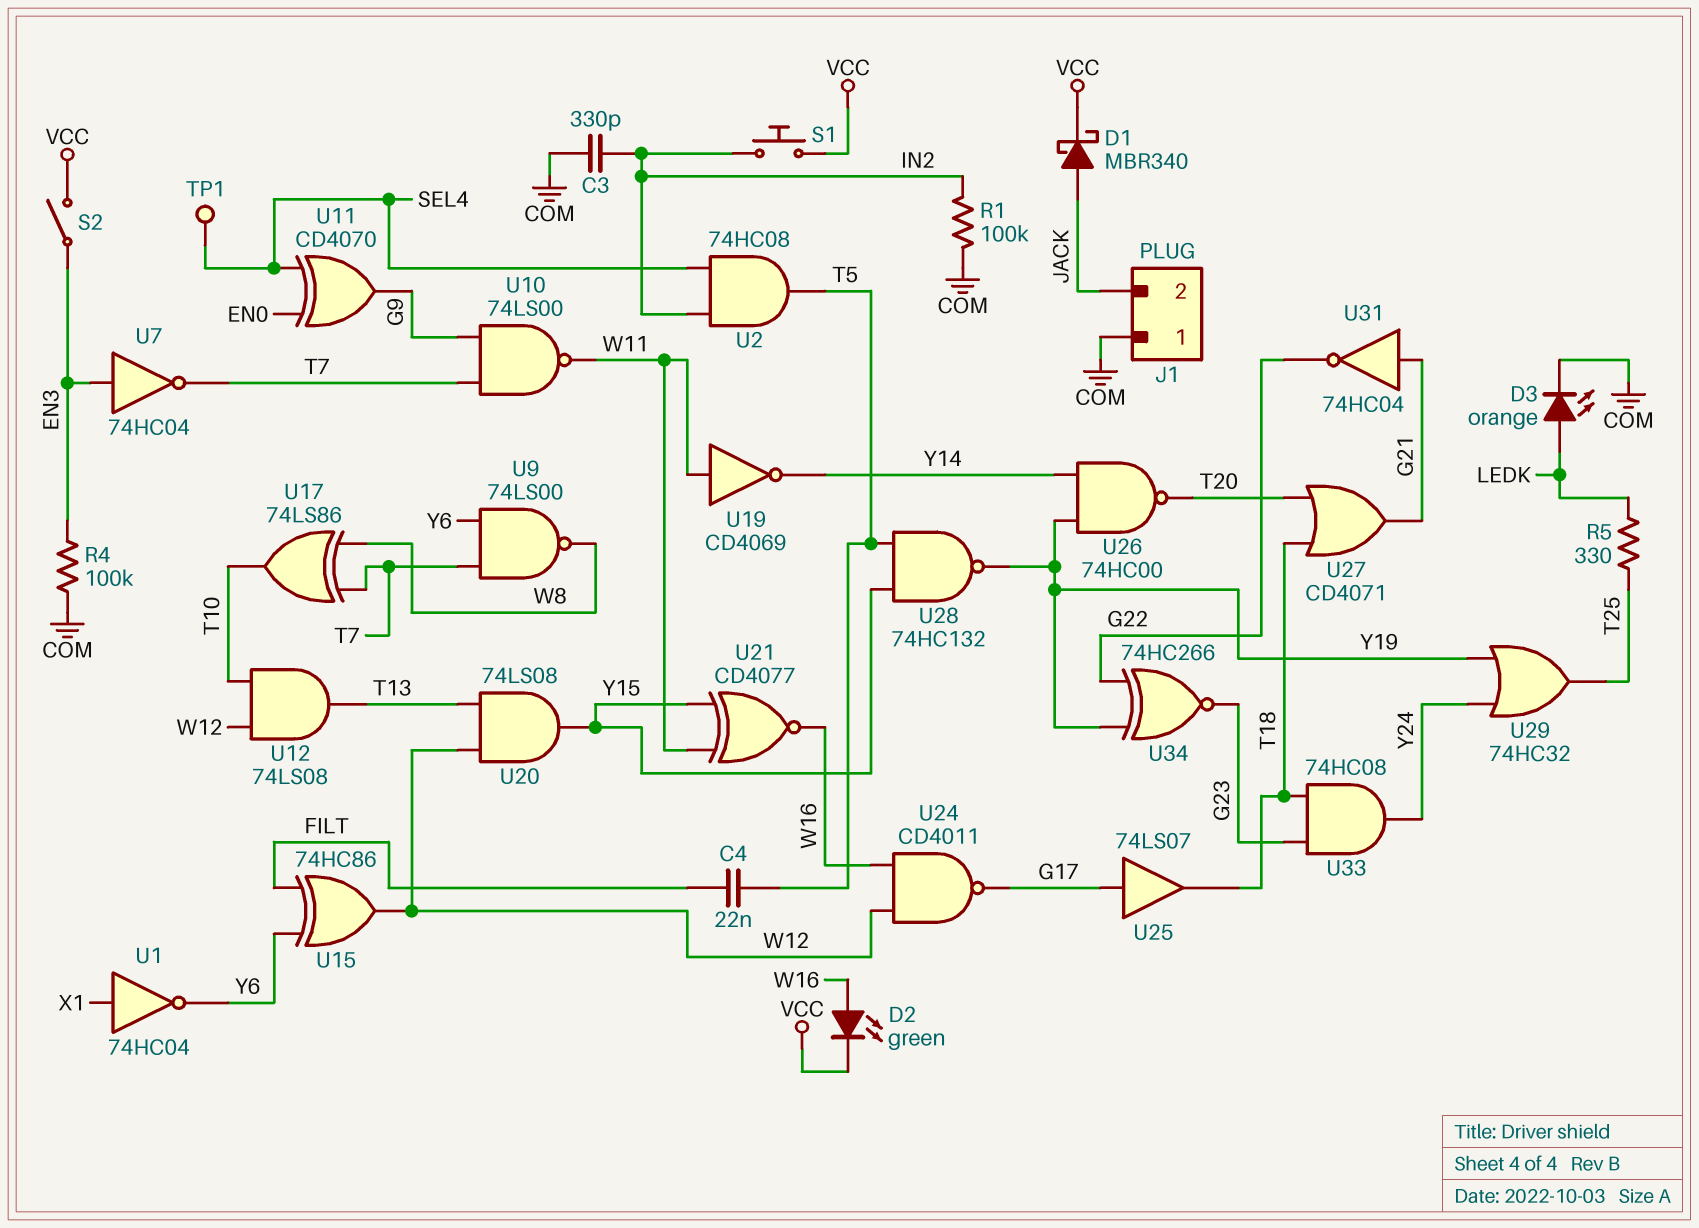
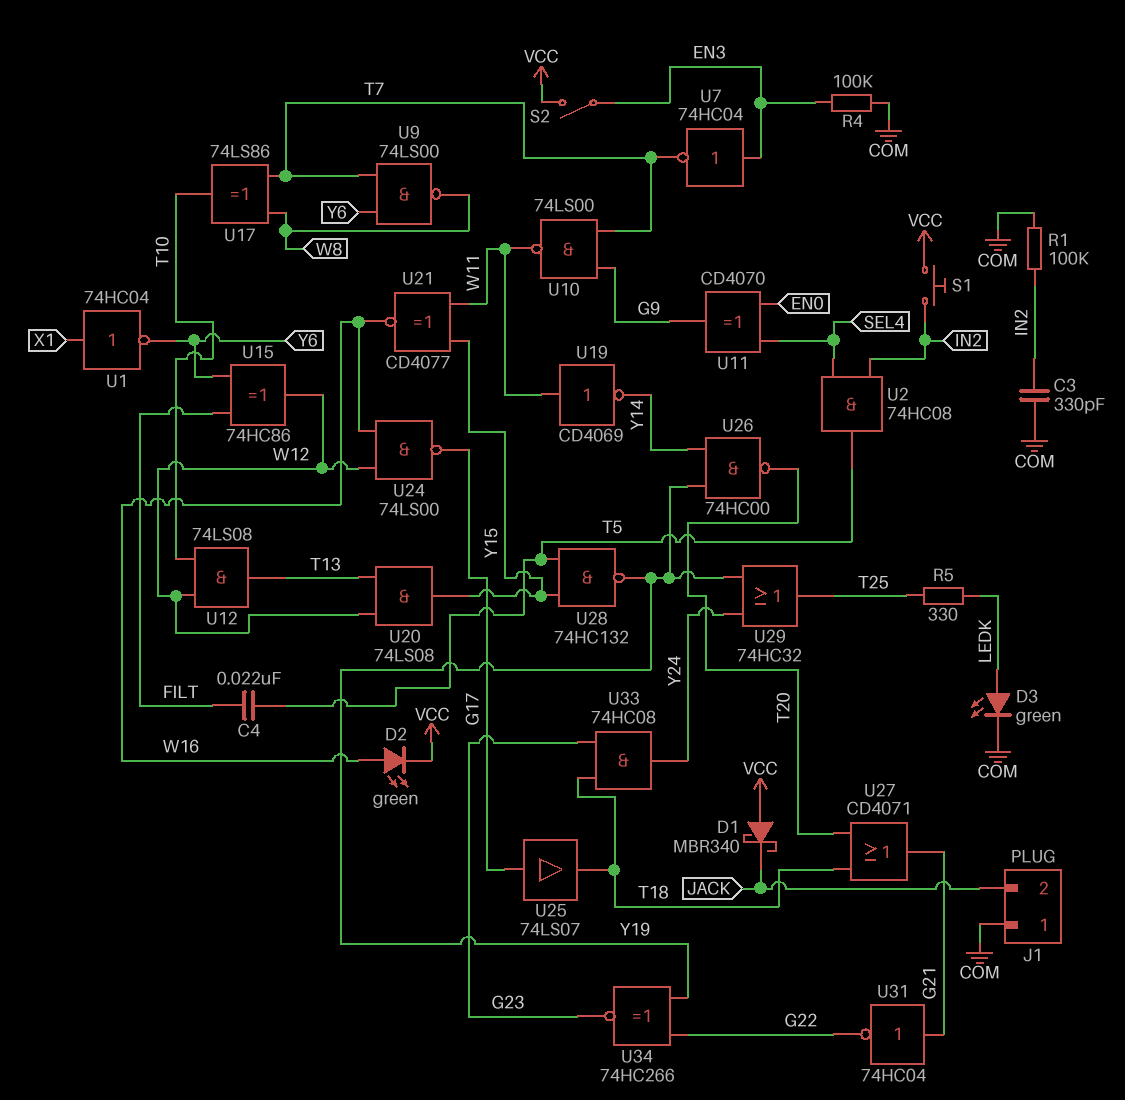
D1: schottky MBR340 (A JACK, K VCC) -> schottky MBR340 (A VCC, K JACK)
D3: LED orange (A LEDK, K COM) -> LED green (A LEDK, K COM)
TP1: test point (SEL4) -> none
U24: NAND CD4011 (in W12, in W16, out G17) -> NAND 74LS00 (in W12, in W16, out G17)

